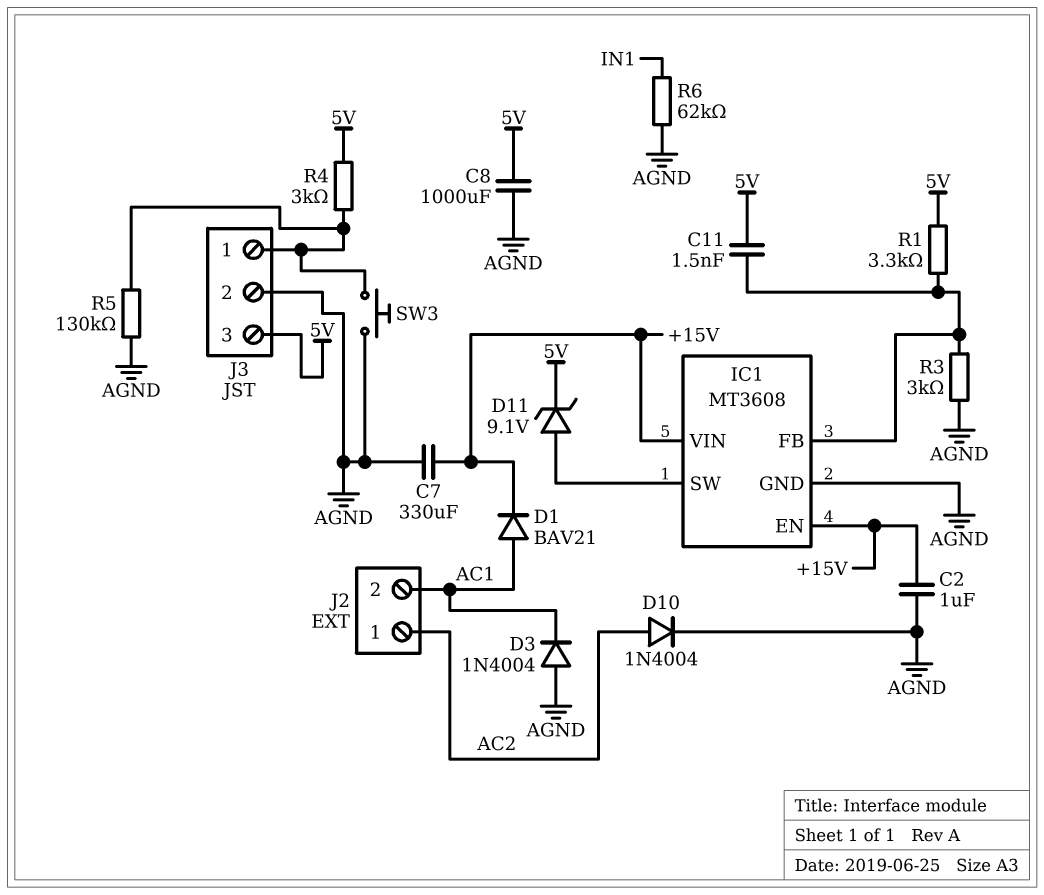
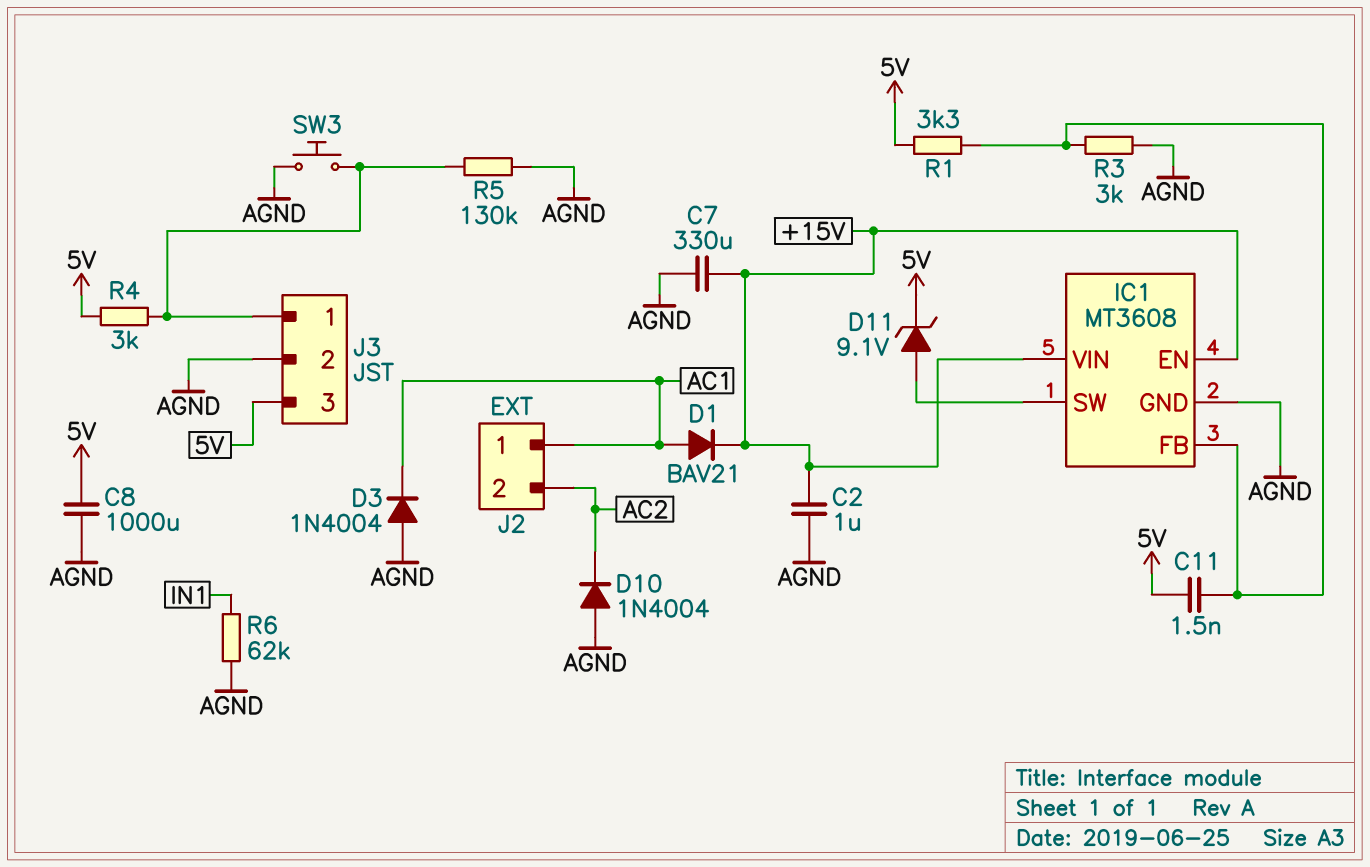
D10: diode 1N4004 (A AC2, K AGND) -> diode 1N4004 (A AGND, K AC2)
J2 pin 1: AC2 -> AC1
J2 pin 2: AC1 -> AC2

